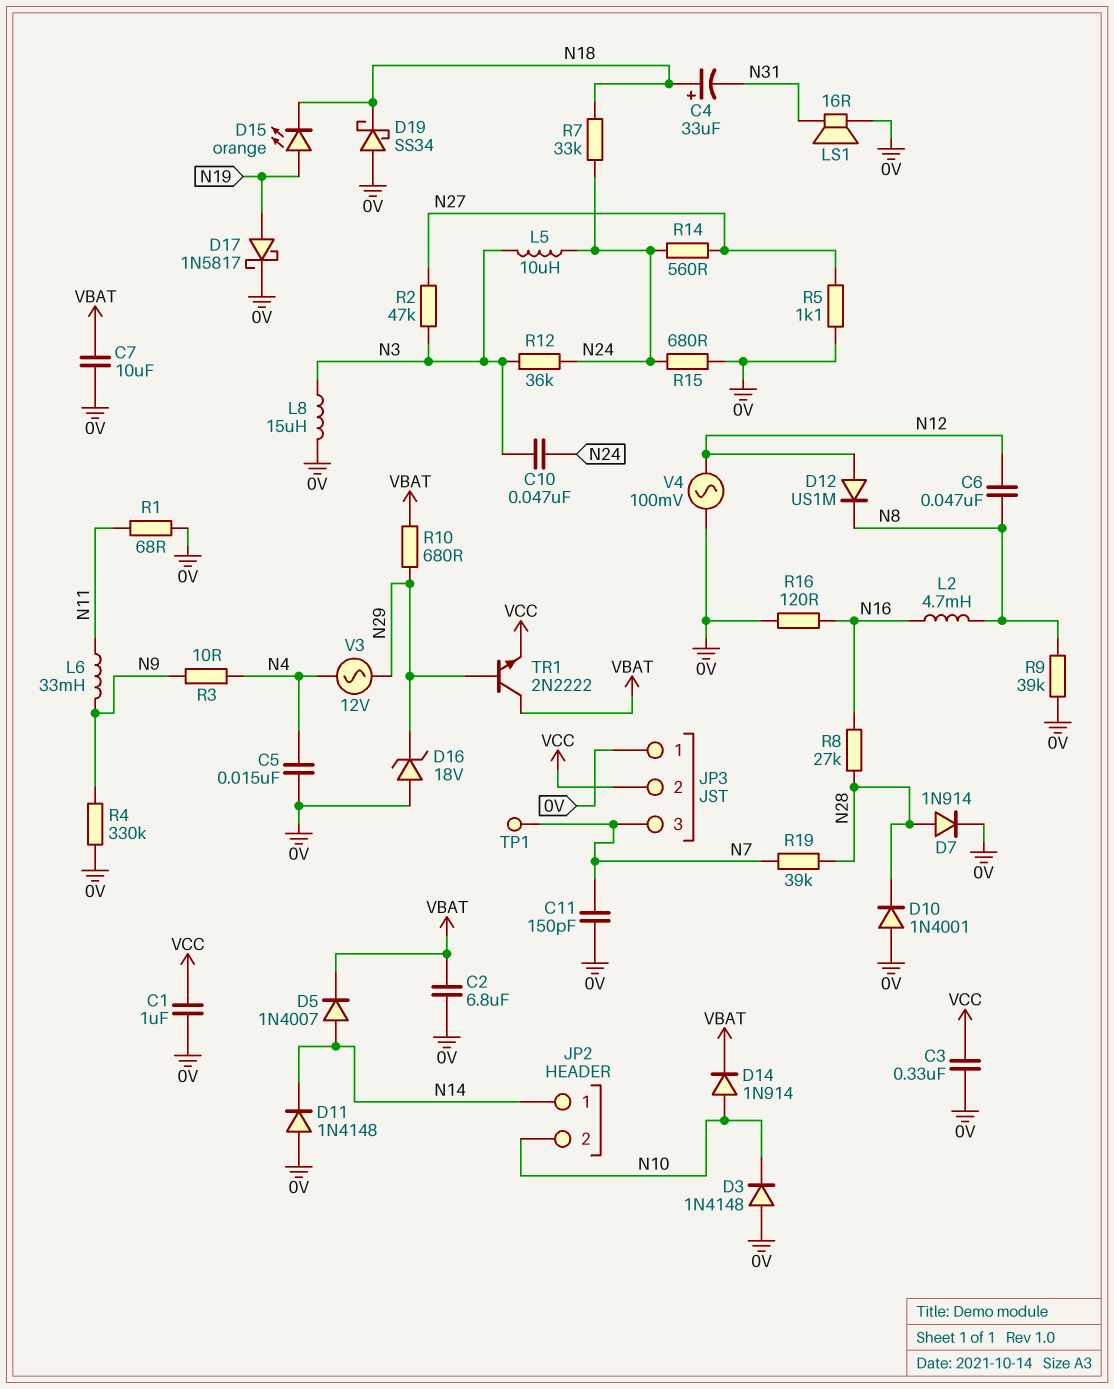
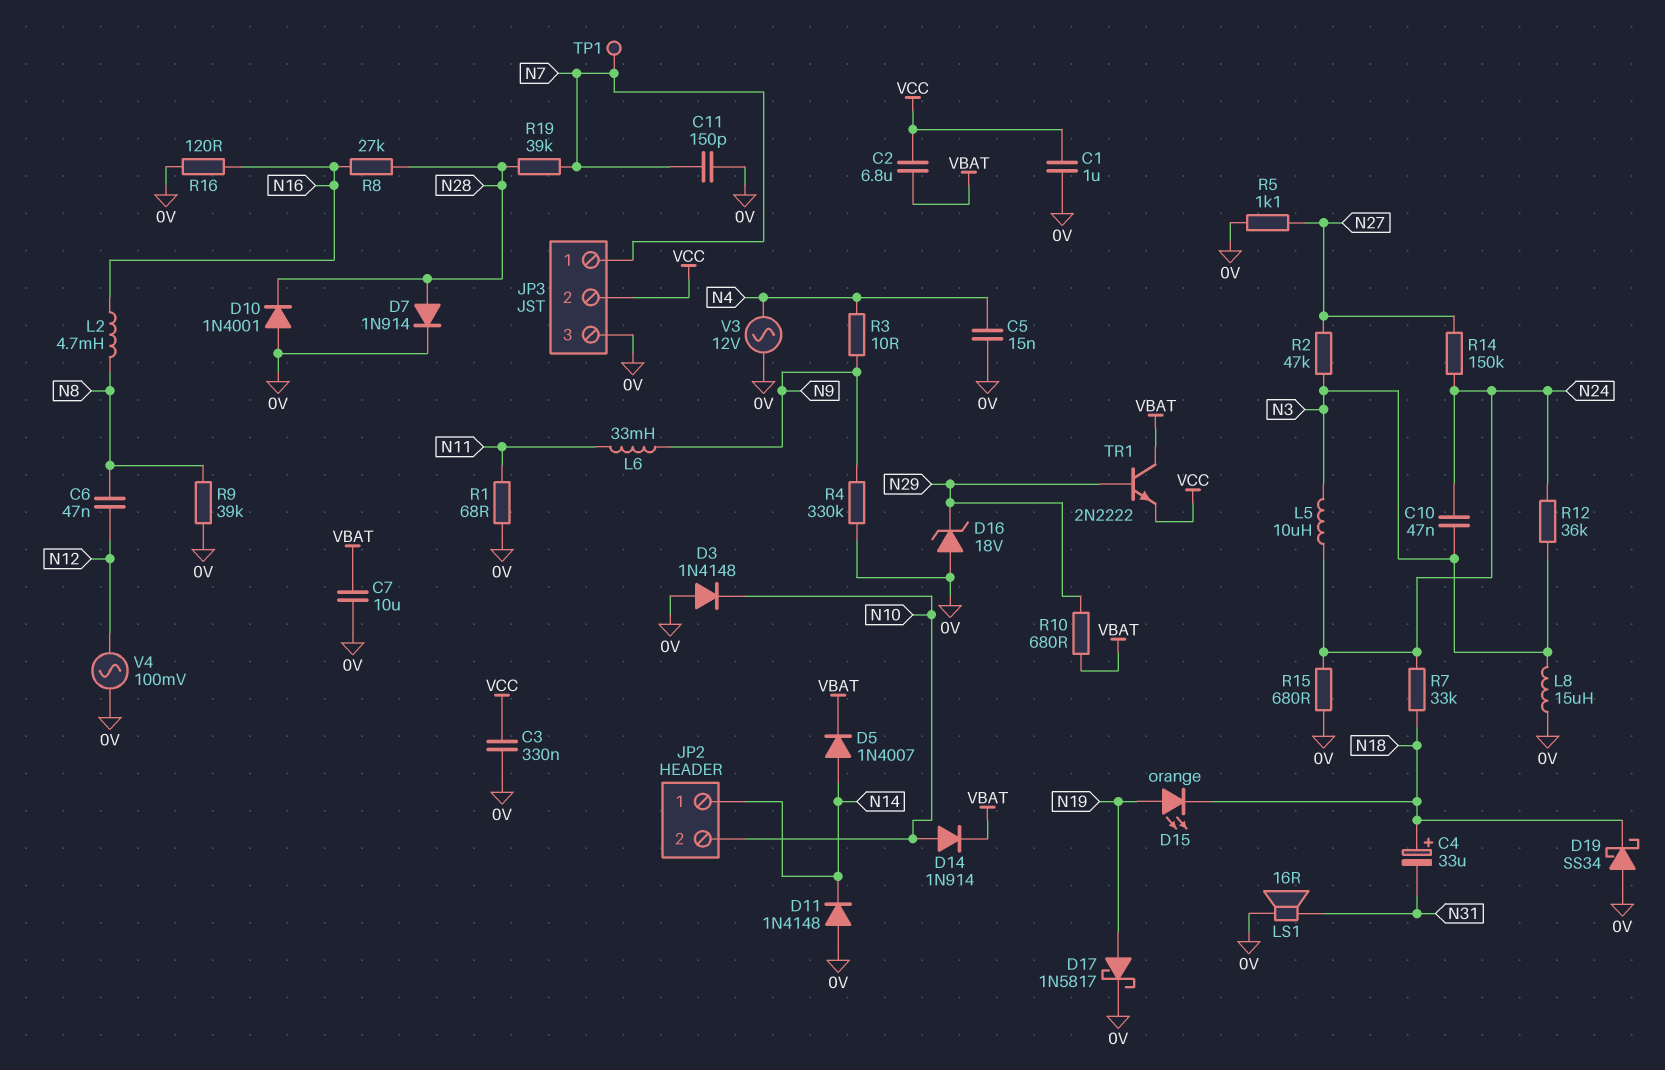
C2: 6.8uF (0V, VBAT) -> 6.8uF (VBAT, VCC)
D12: diode US1M (A N12, K N8) -> none
JP3 pin 1: 0V -> N7
JP3 pin 3: N7 -> 0V
R14: 560 (N24, N27) -> 150k (N24, N27)
V3: AC 12V (N4, N29) -> AC 12V (0V, N4)

